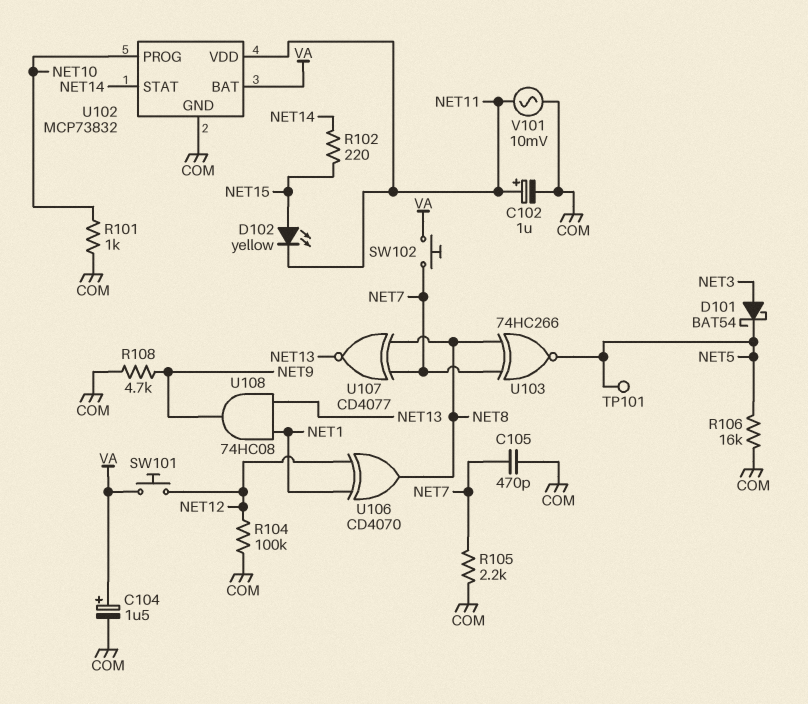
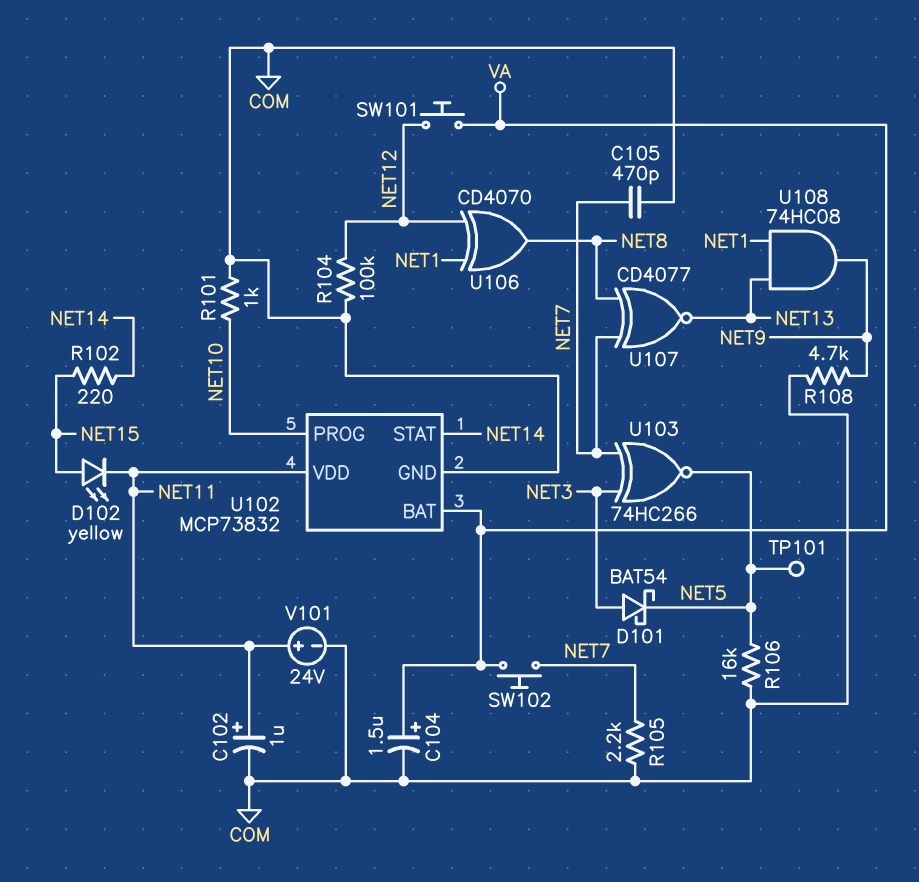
U103: XNOR 74HC266 (in NET7, in NET8, out NET5) -> XNOR 74HC266 (in NET3, in NET7, out NET5)
V101: AC 10mV (COM, NET11) -> 24V (plus NET11, minus COM)

